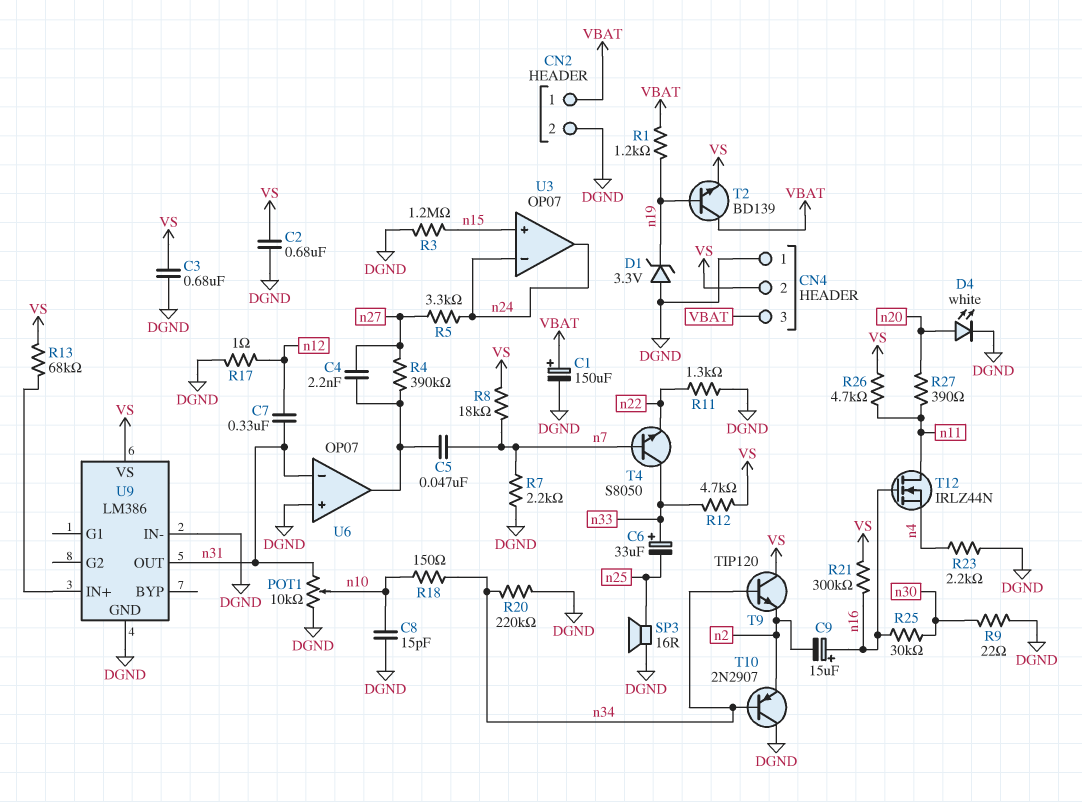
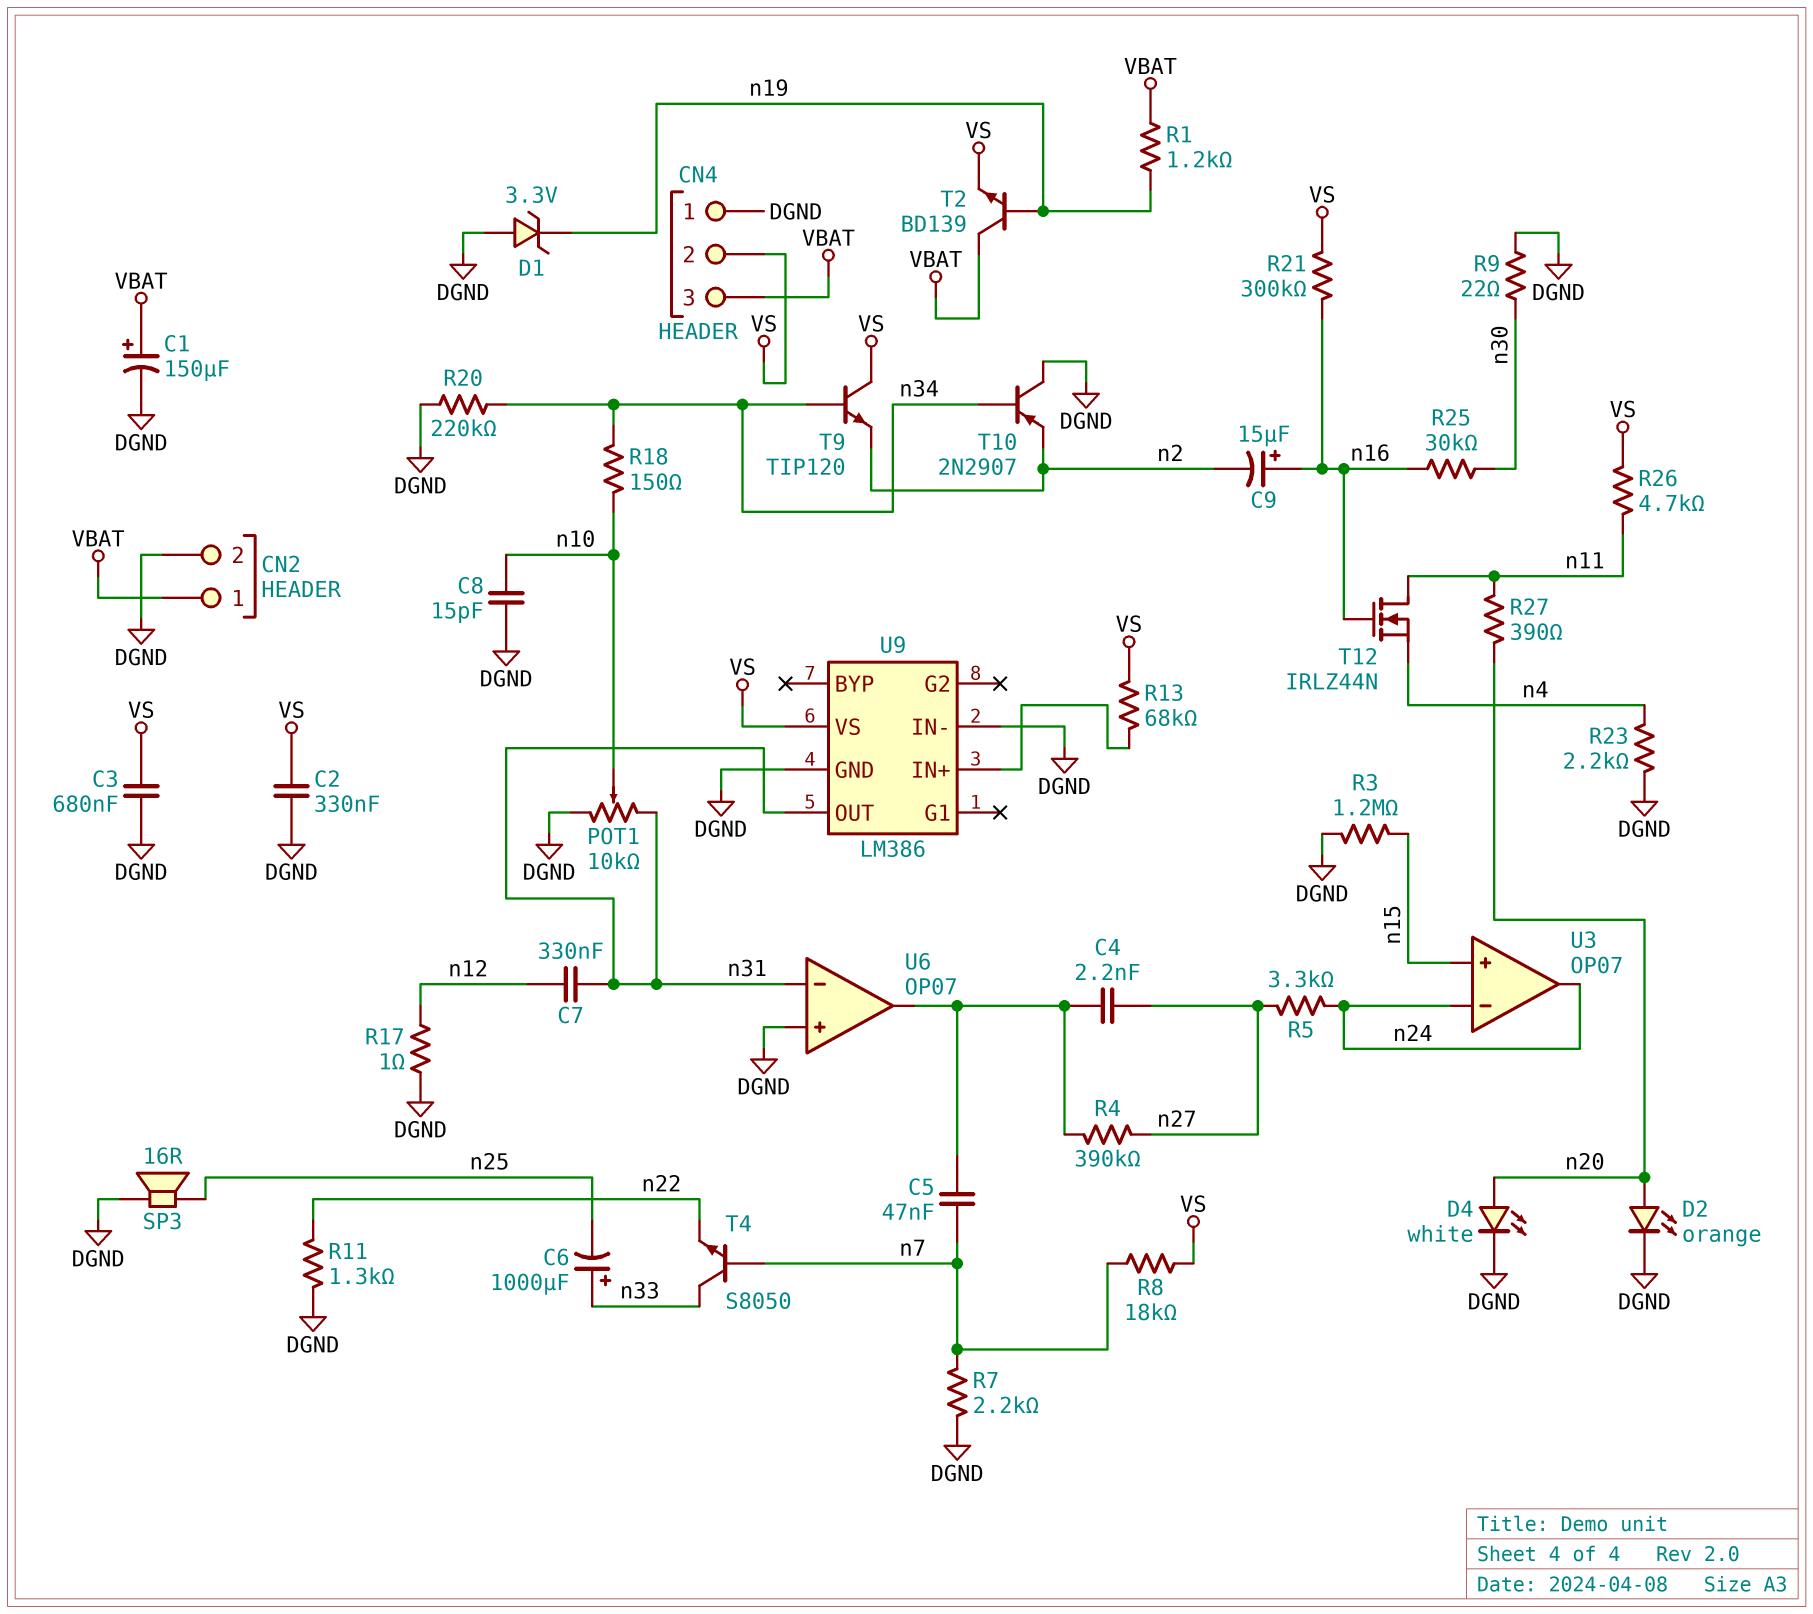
C2: 680nF (DGND, VS) -> 330nF (DGND, VS)
C6: 33uF (plus n33, minus n25) -> 1000uF (plus n33, minus n25)
D2: none -> LED orange (A n20, K DGND)
R12: 4.7k (VS, n33) -> none

